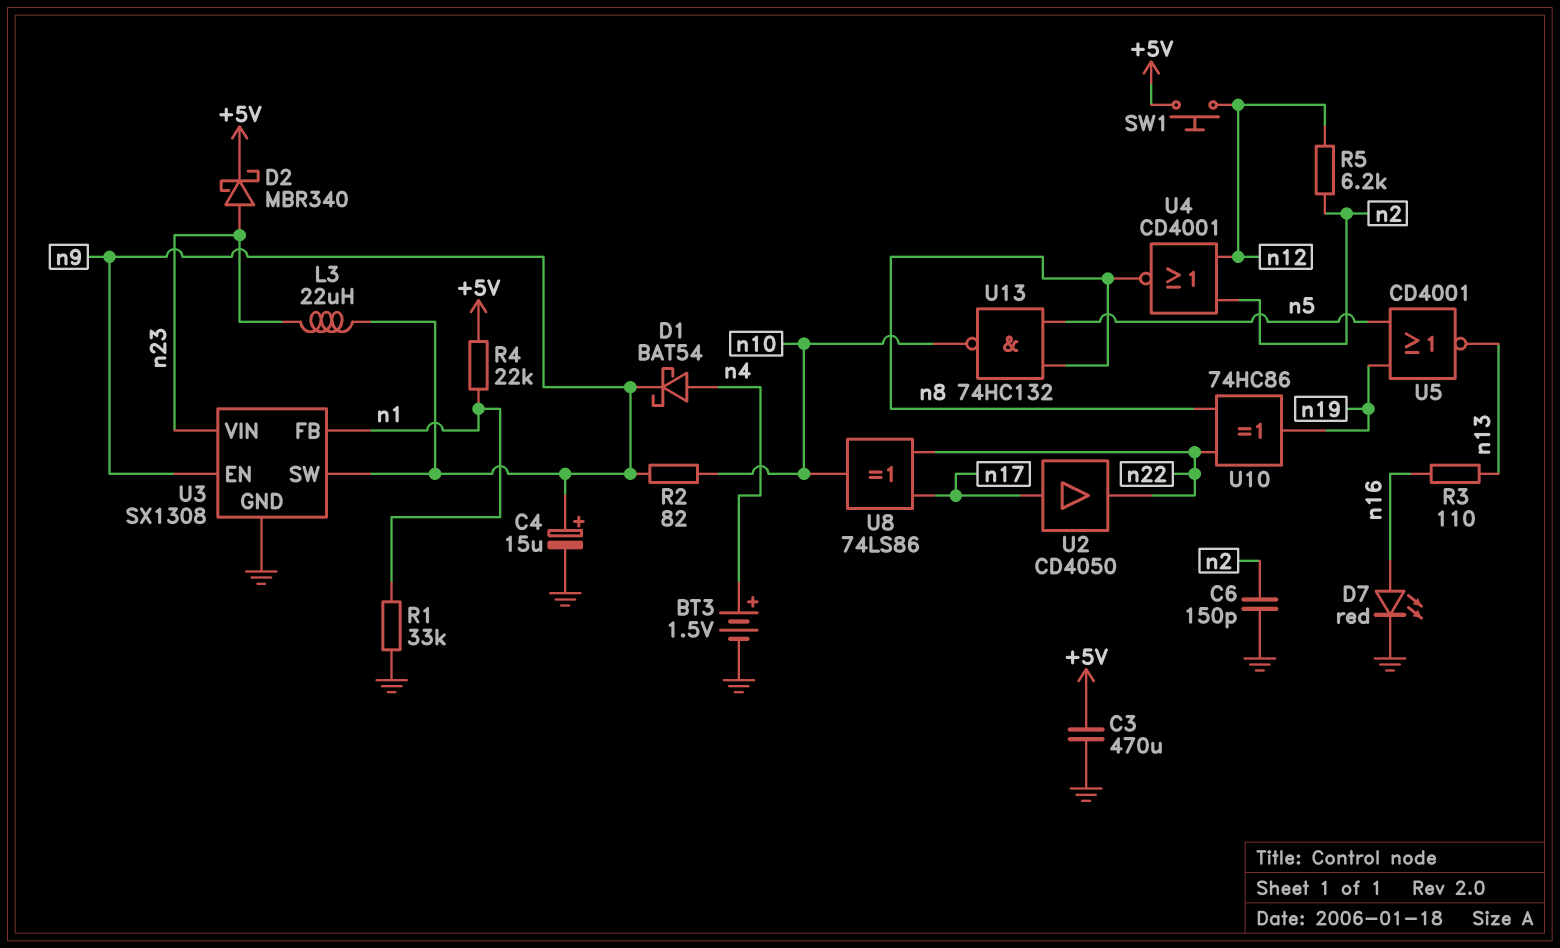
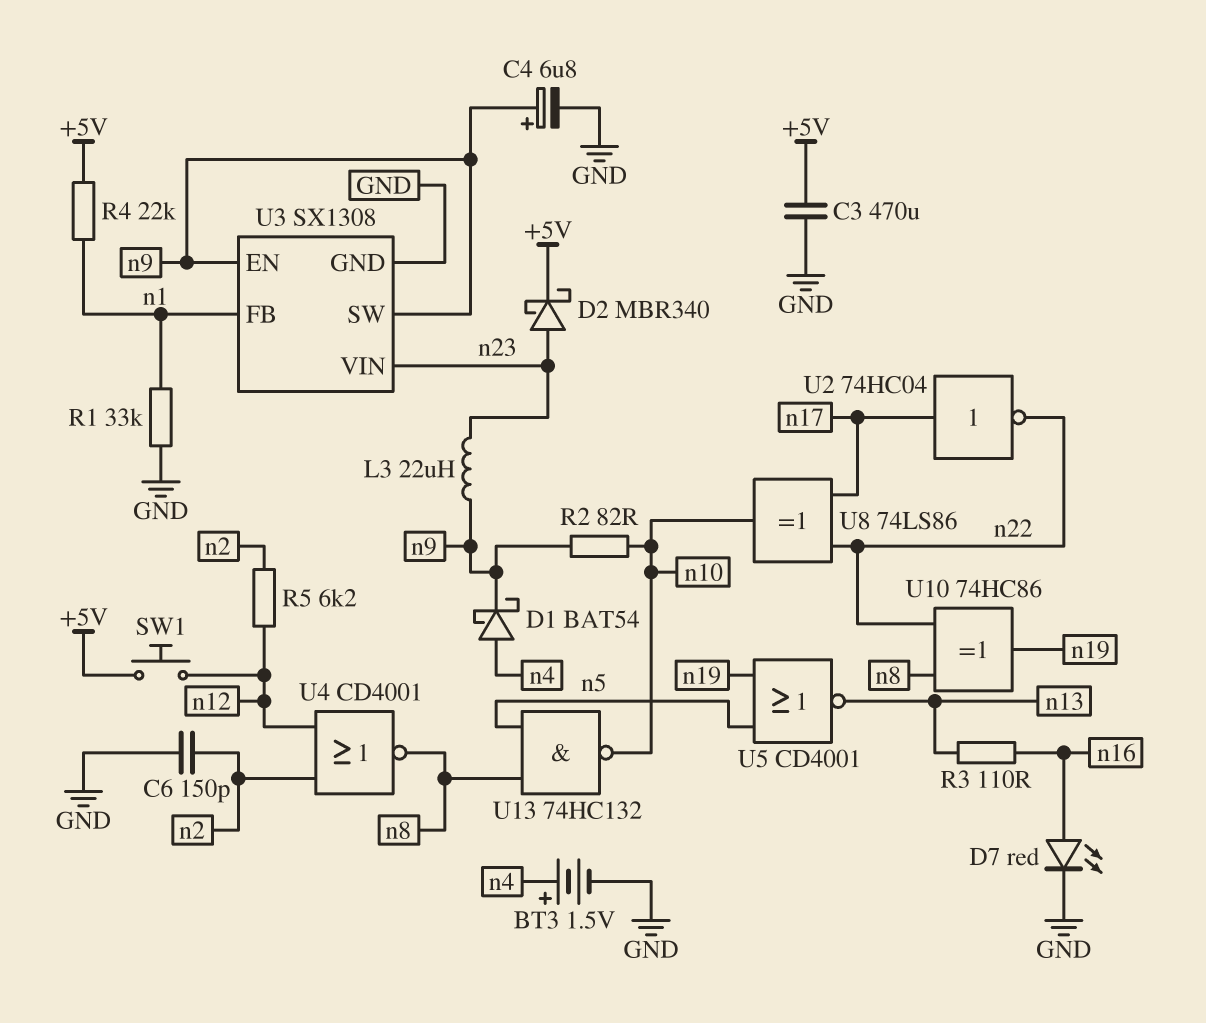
C4: 15uF (plus n9, minus GND) -> 6.8uF (plus n9, minus GND)
U2: buffer CD4050 (in n17, out n22) -> NOT 74HC04 (in n17, out n22)

